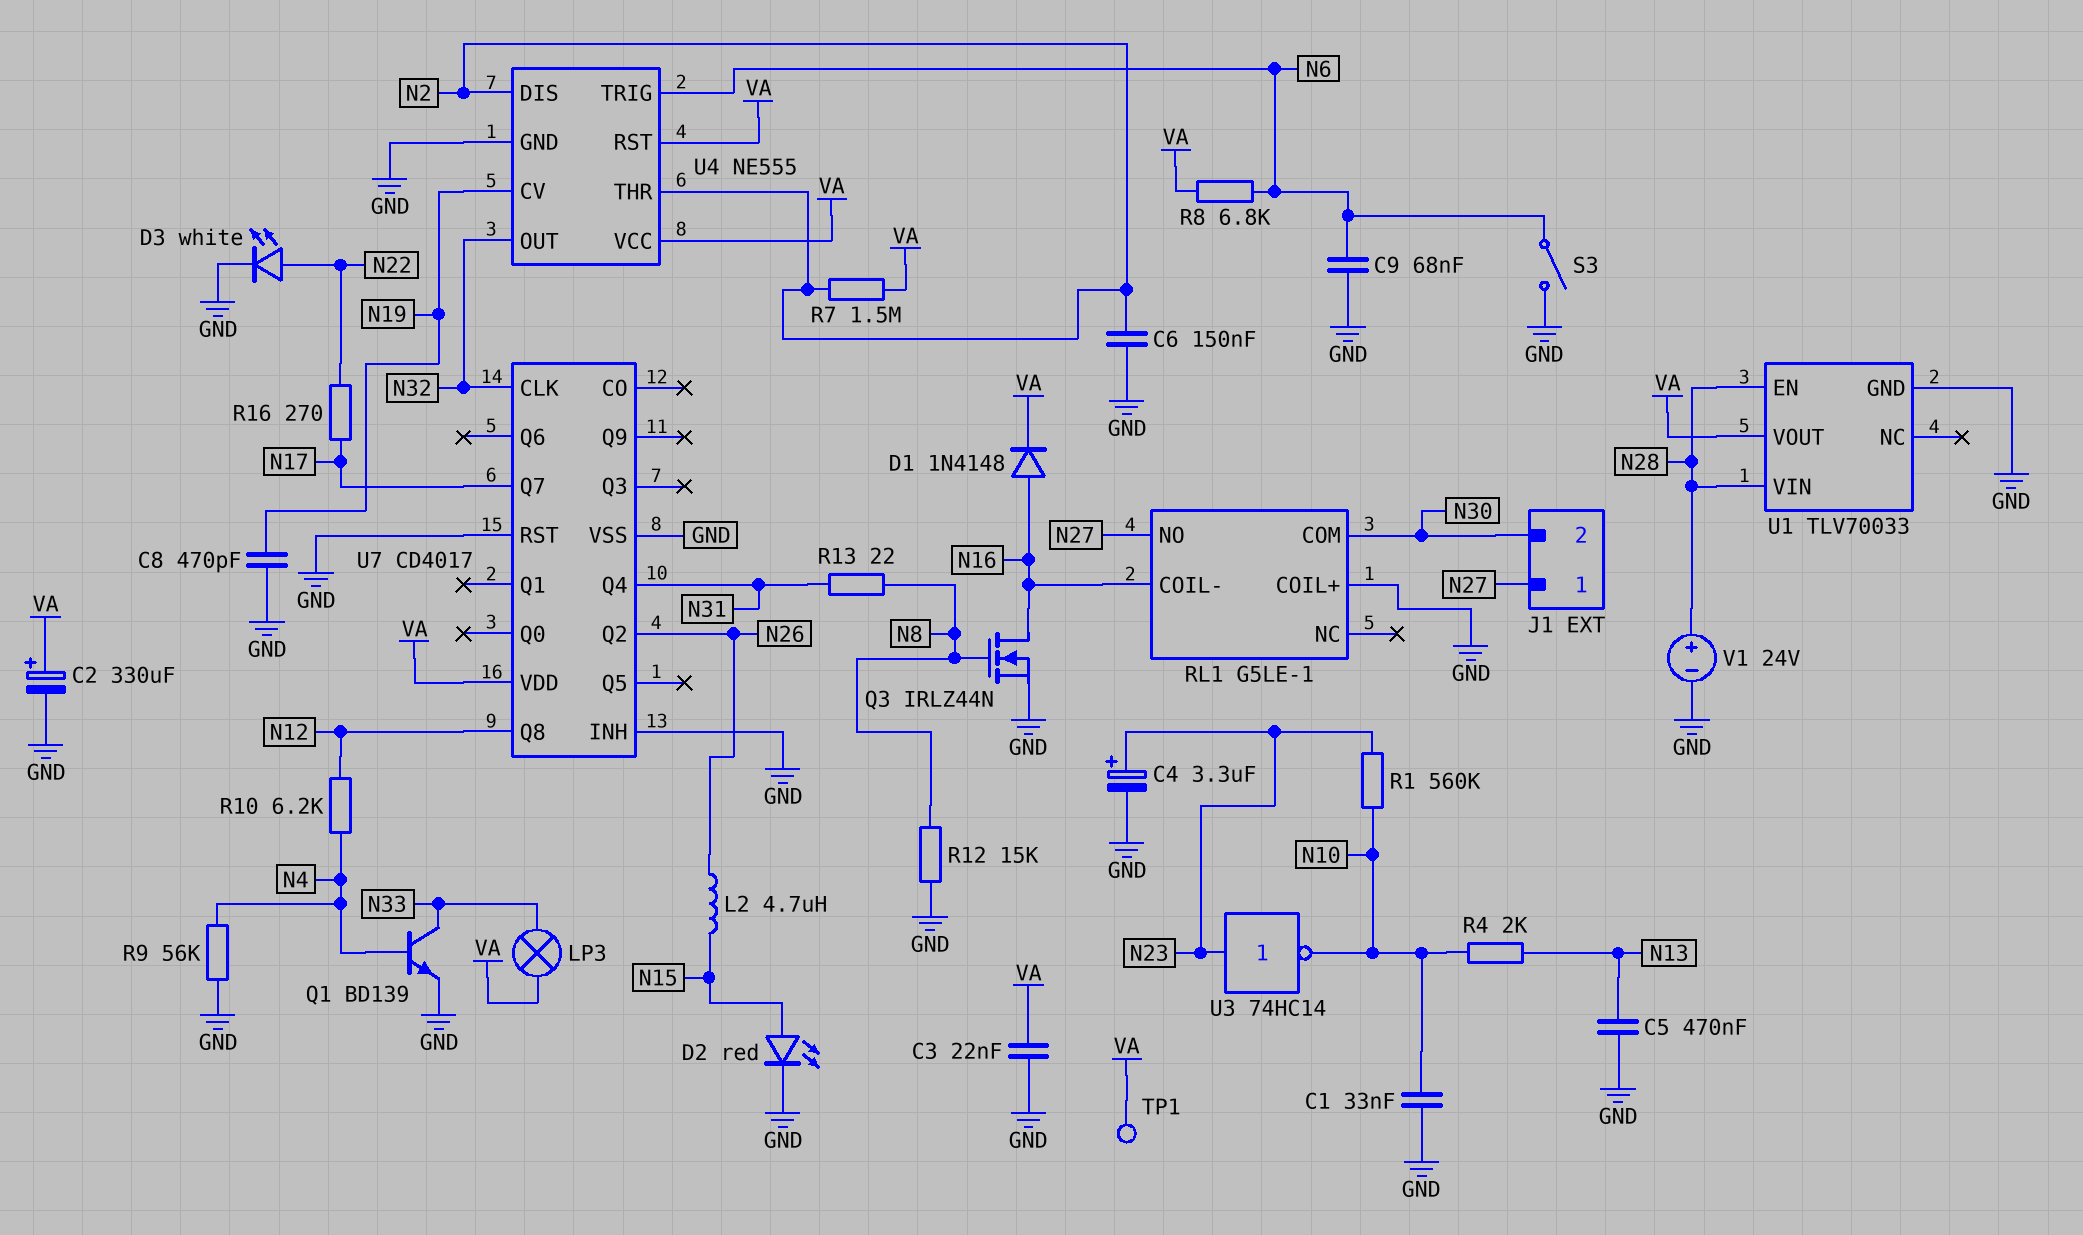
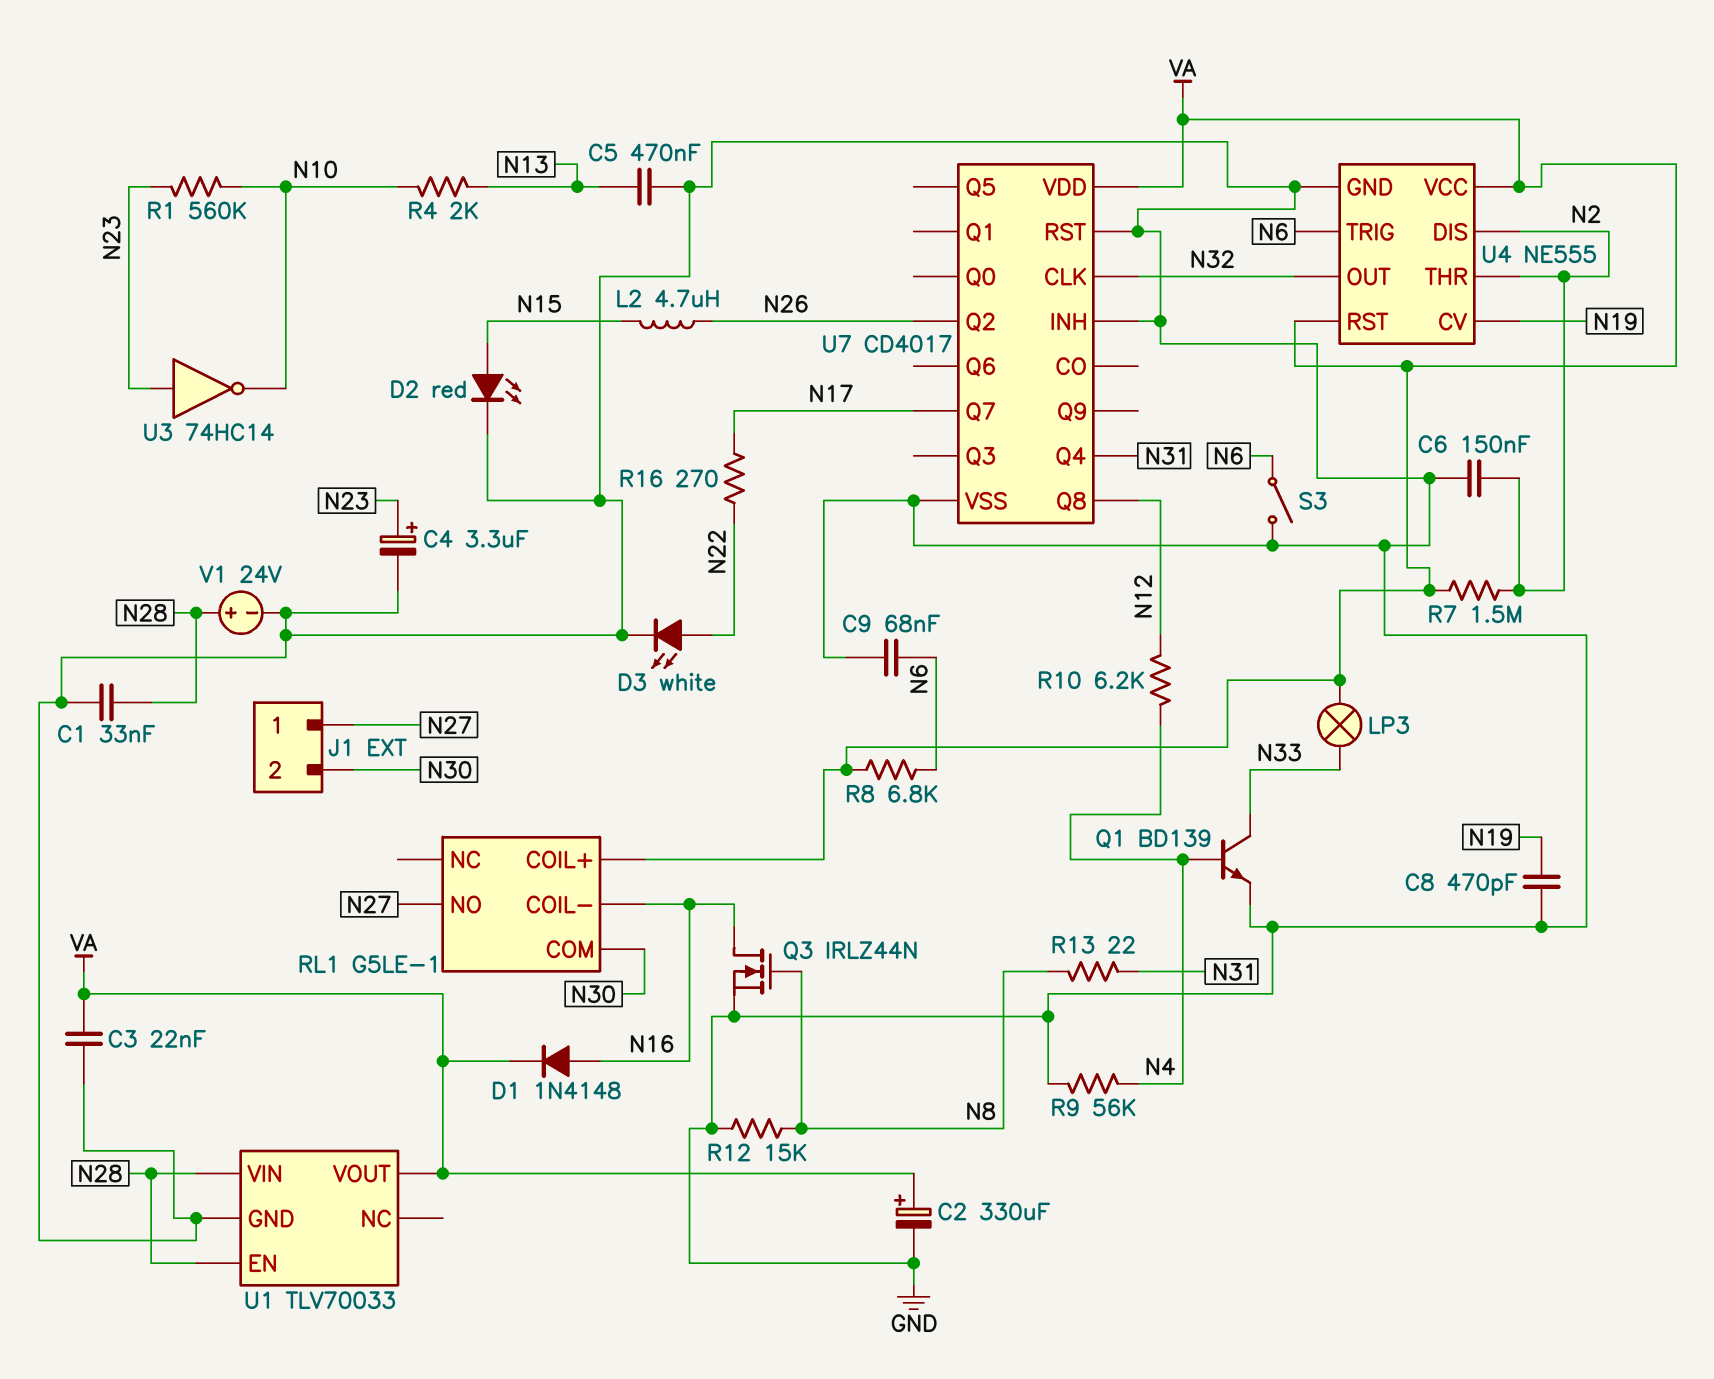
C1: 33nF (GND, N10) -> 33nF (GND, N28)
RL1 pin COIL+: GND -> VA
TP1: test point (VA) -> none

